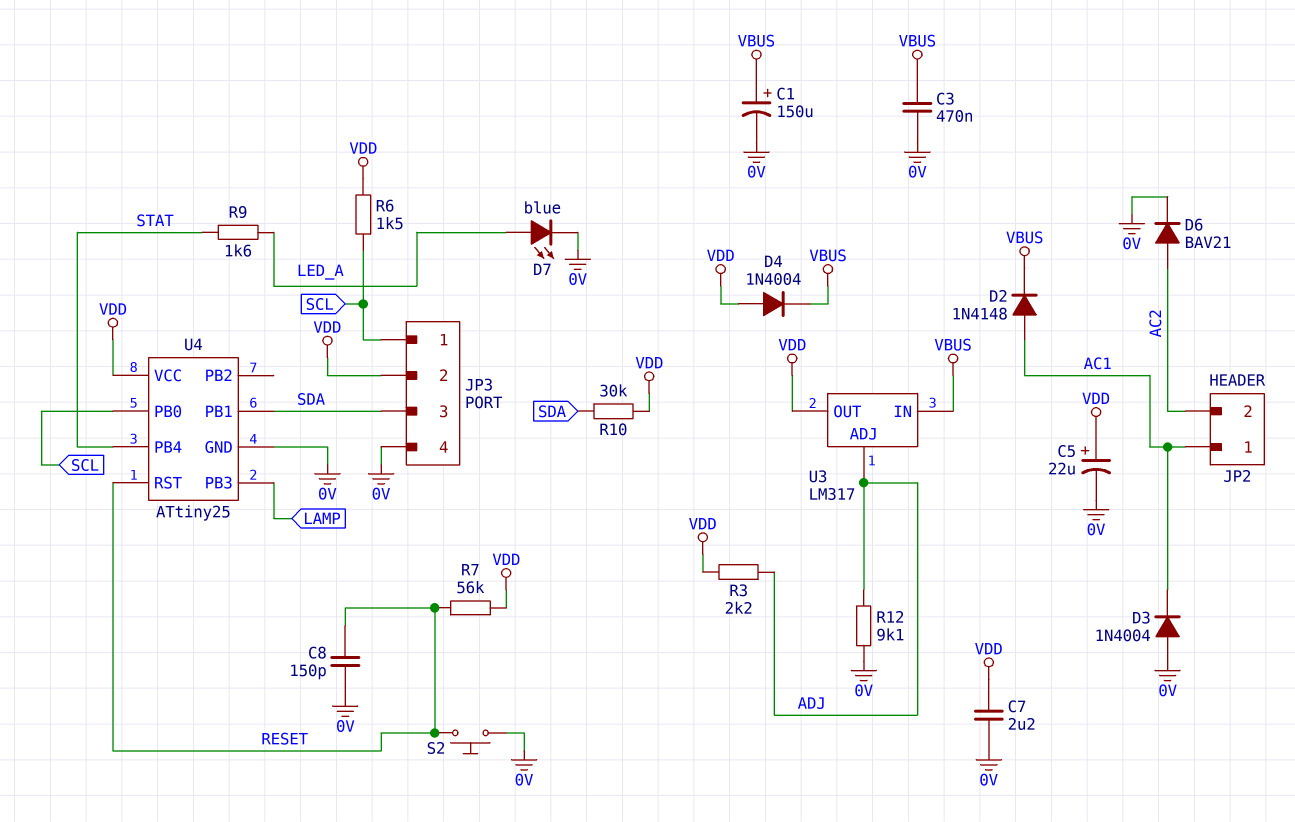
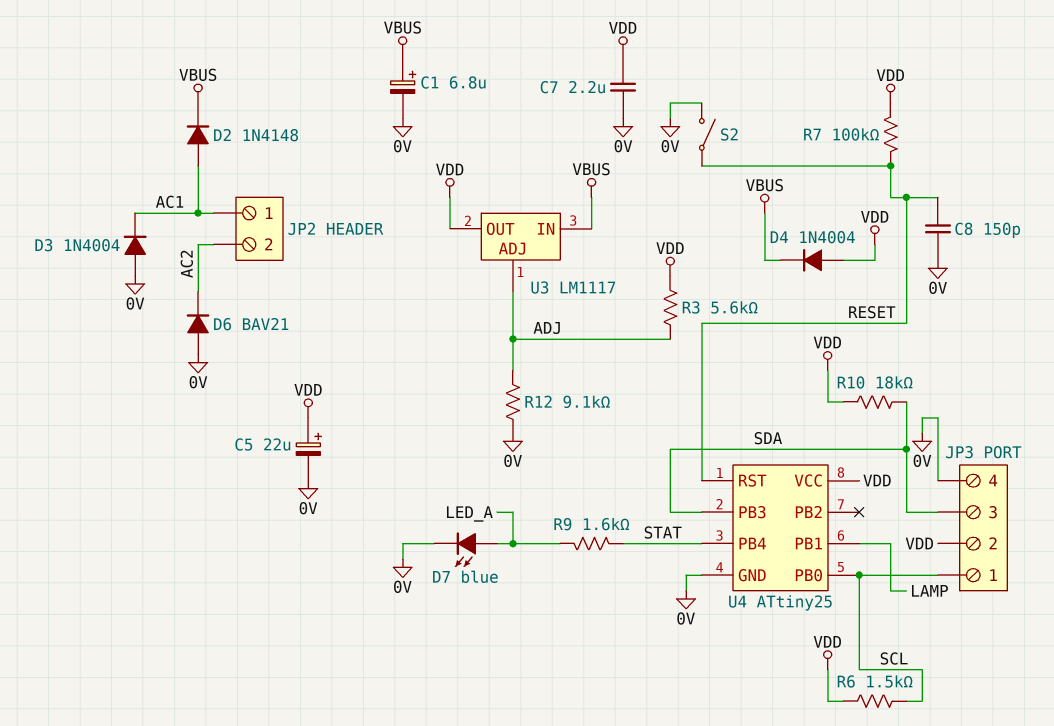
C1: 150uF (plus VBUS, minus 0V) -> 6.8uF (plus VBUS, minus 0V)
C3: 470nF (0V, VBUS) -> none
D6: diode BAV21 (A AC2, K 0V) -> diode BAV21 (A 0V, K AC2)
R3: 2.2k (ADJ, VDD) -> 5.6k (ADJ, VDD)
R7: 56k (RESET, VDD) -> 100k (RESET, VDD)
R10: 30k (SDA, VDD) -> 18k (SDA, VDD)
S2: button (0V, RESET) -> switch (0V, RESET)
U3: LM317 -> LM1117
U4 pin PB1: SDA -> LAMP
U4 pin PB3: LAMP -> SDA

